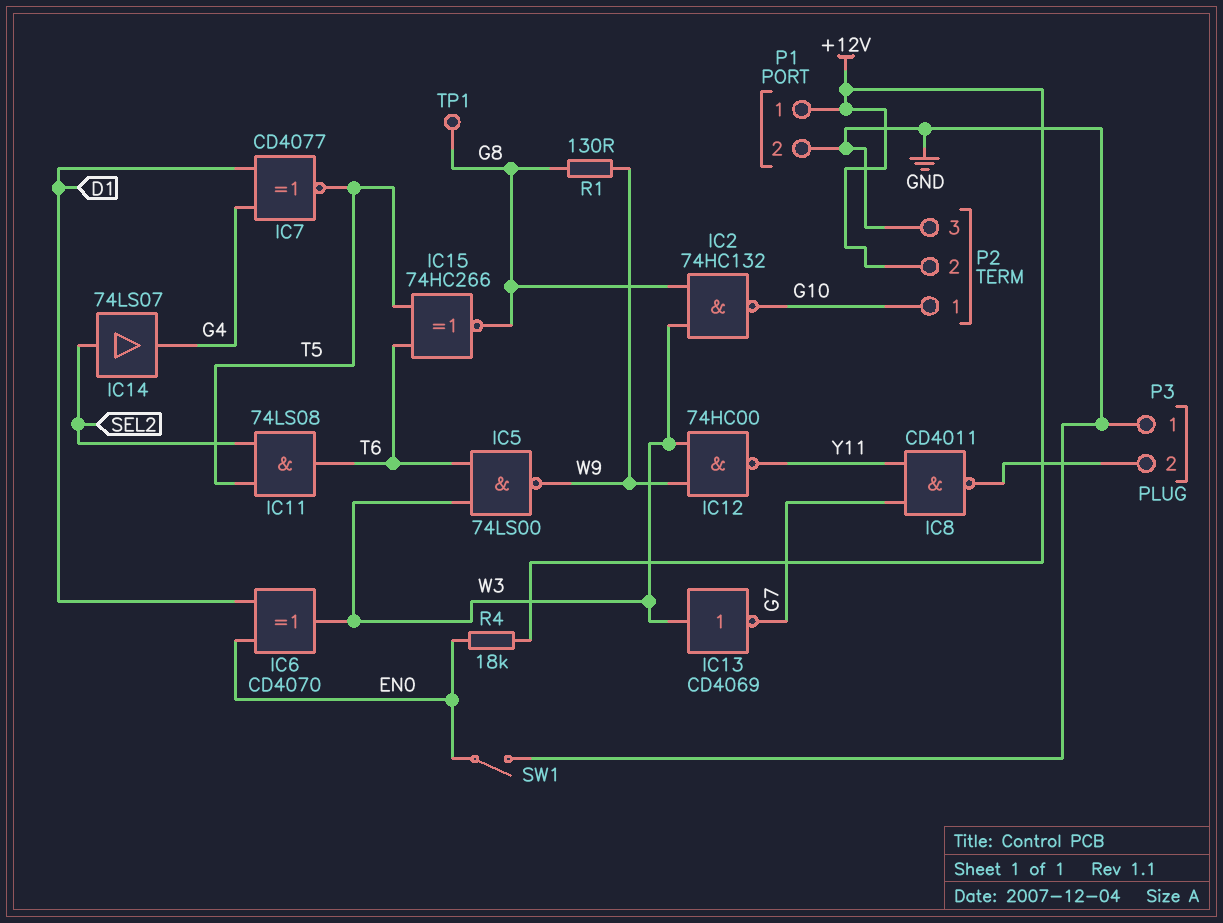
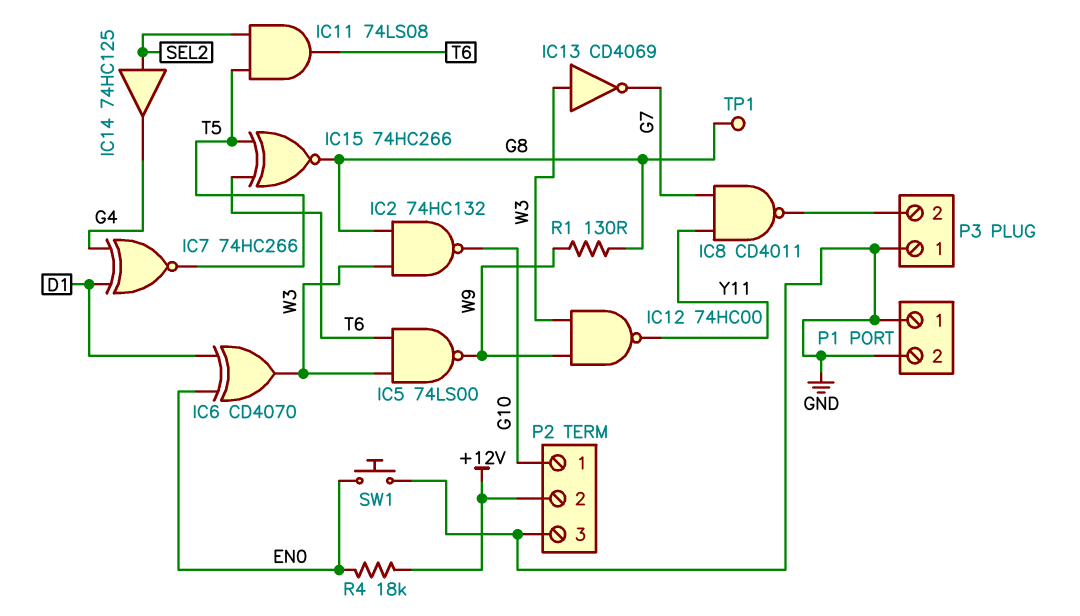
IC7: XNOR CD4077 (in D1, in G4, out T5) -> XNOR 74HC266 (in D1, in G4, out T5)
IC14: buffer 74LS07 (in SEL2, out G4) -> buffer 74HC125 (in SEL2, out G4)
P1 pin 1: +12V -> GND
SW1: switch (EN0, GND) -> button (EN0, GND)

